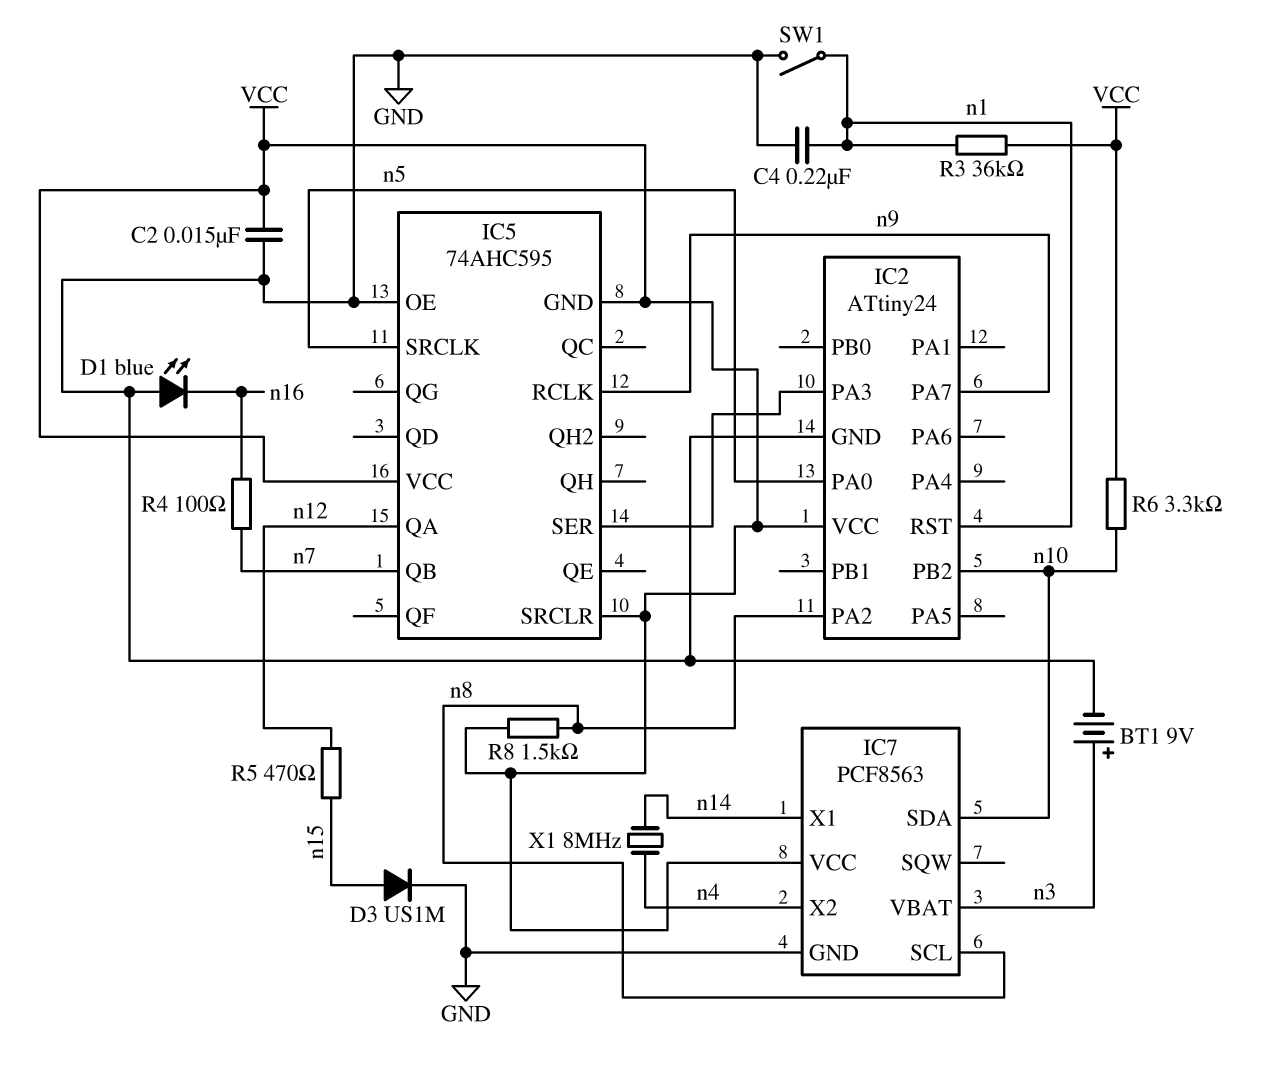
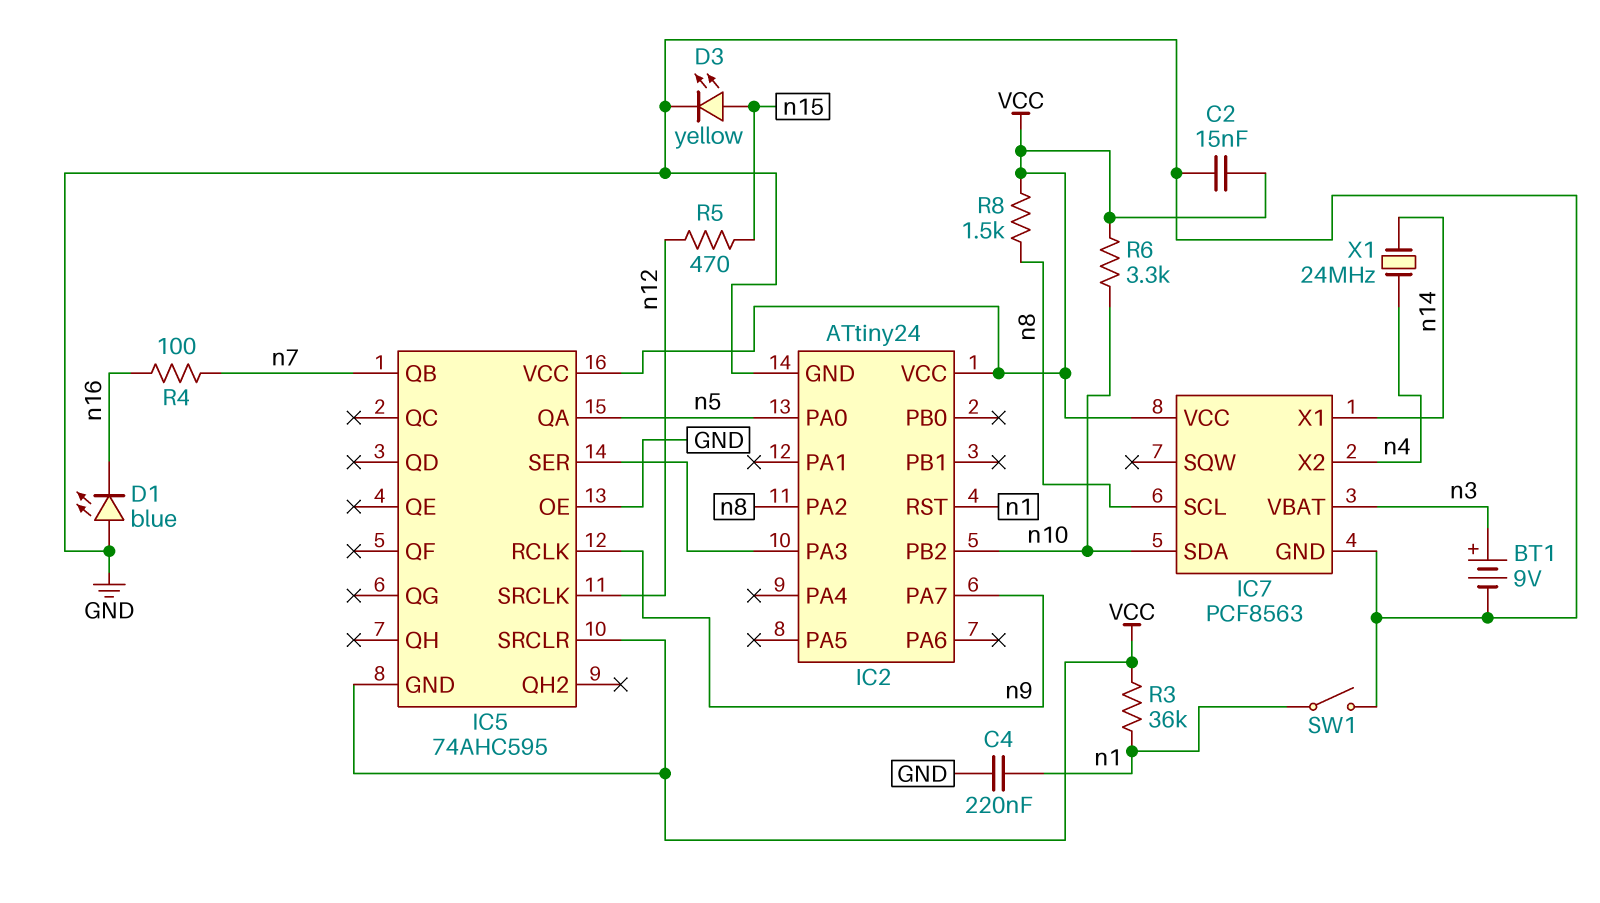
D3: diode US1M (A n15, K GND) -> LED yellow (A n15, K GND)
IC5 pin QA: n12 -> n5
IC5 pin SRCLK: n5 -> n12
X1: 8MHz (n4, n14) -> 24MHz (n4, n14)

